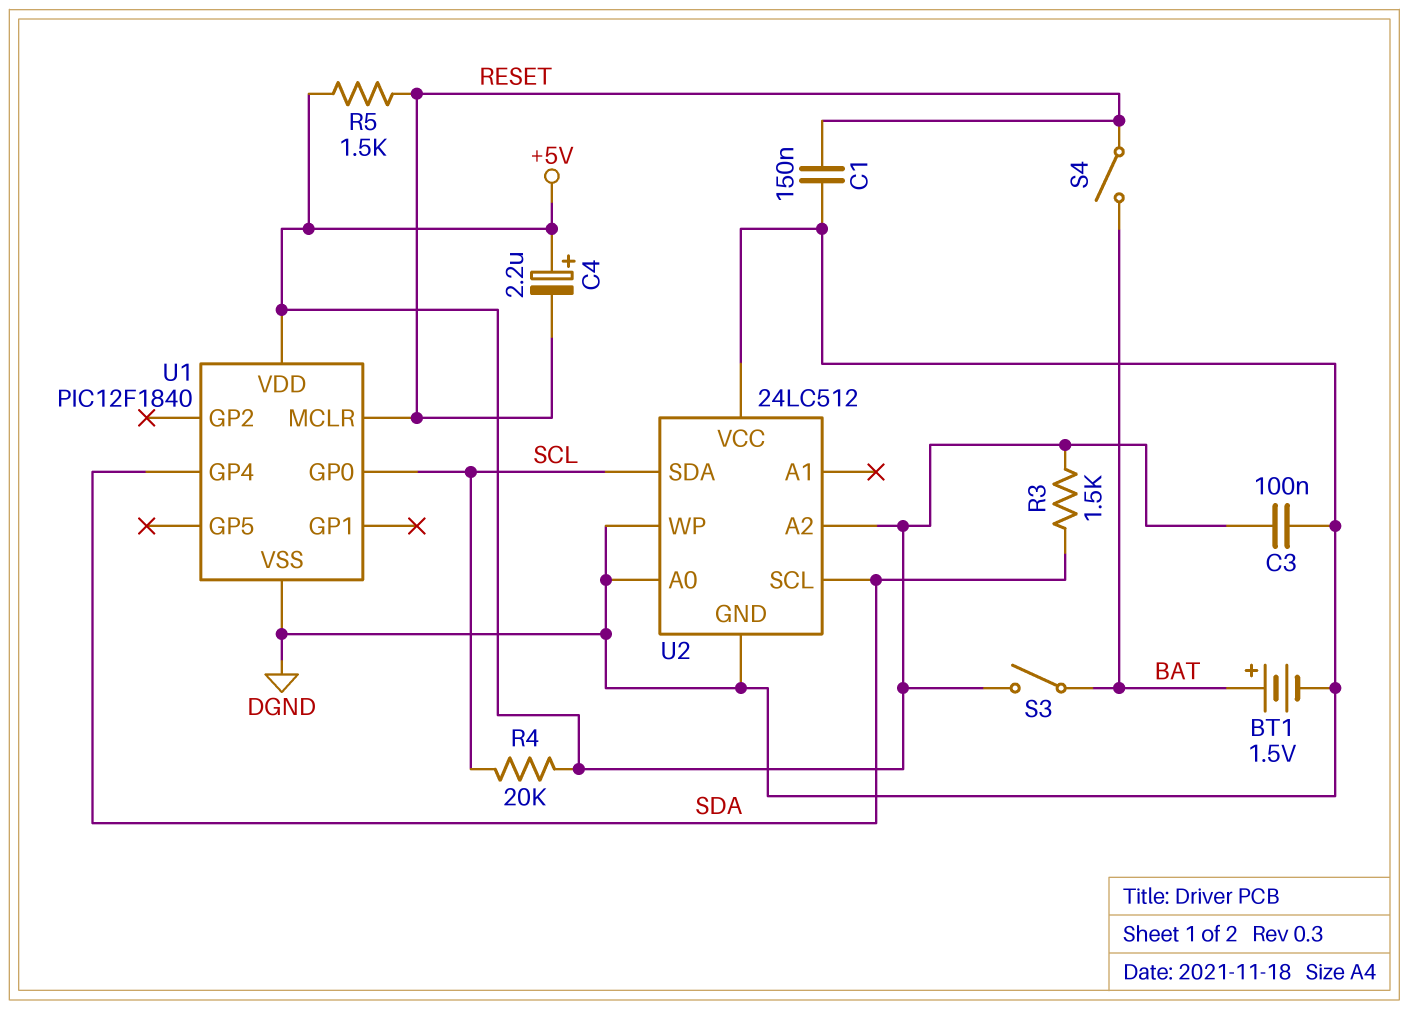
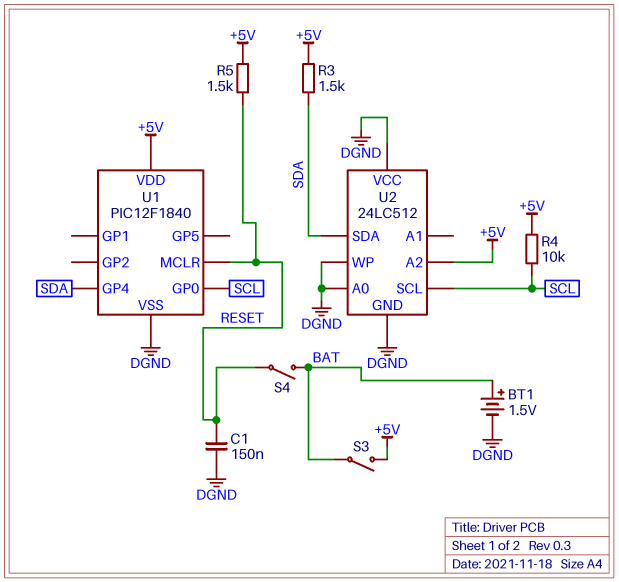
C3: 100nF (+5V, DGND) -> none
C4: 2.2uF (plus +5V, minus RESET) -> none
R4: 20k (+5V, SCL) -> 10k (+5V, SCL)
U2 pin SCL: SDA -> SCL
U2 pin SDA: SCL -> SDA

